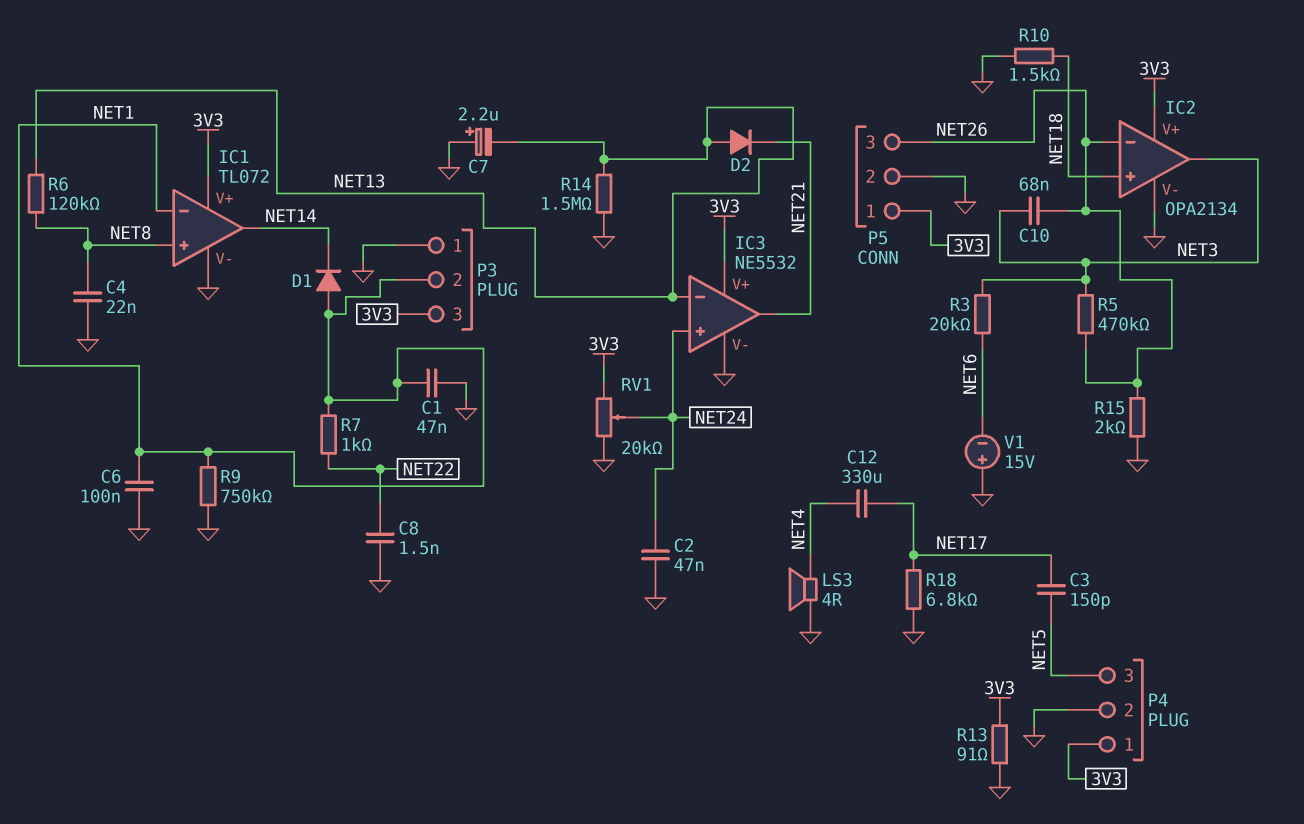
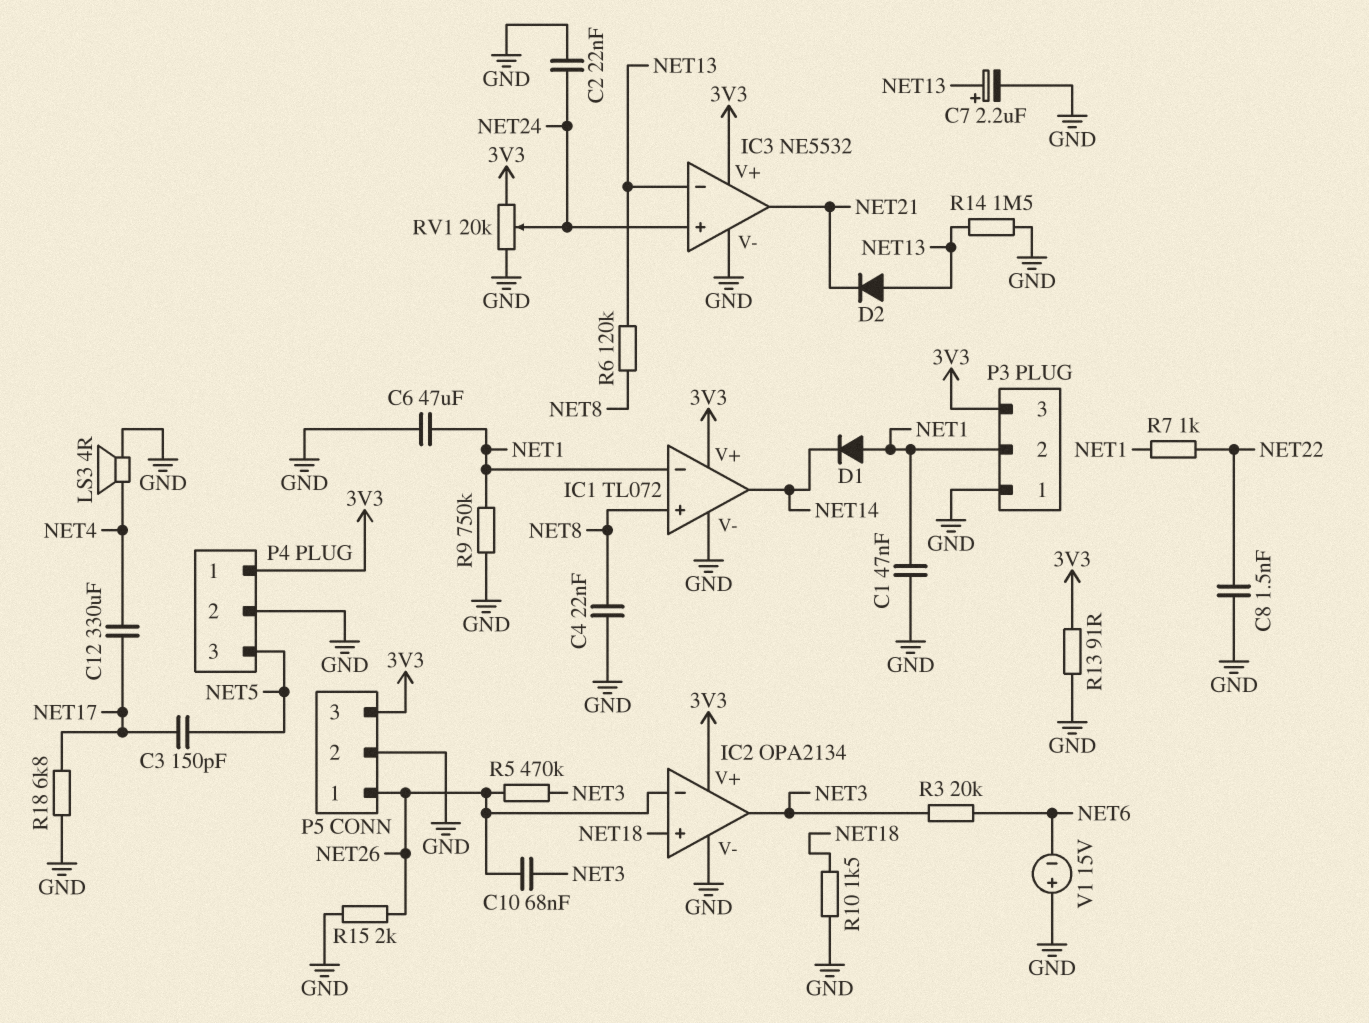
C2: 47nF (GND, NET24) -> 22nF (GND, NET24)
C6: 100nF (GND, NET1) -> 47uF (GND, NET1)
C7: 2.2uF (plus GND, minus NET13) -> 2.2uF (plus NET13, minus GND)
P5 pin 1: 3V3 -> NET26
P5 pin 3: NET26 -> 3V3

